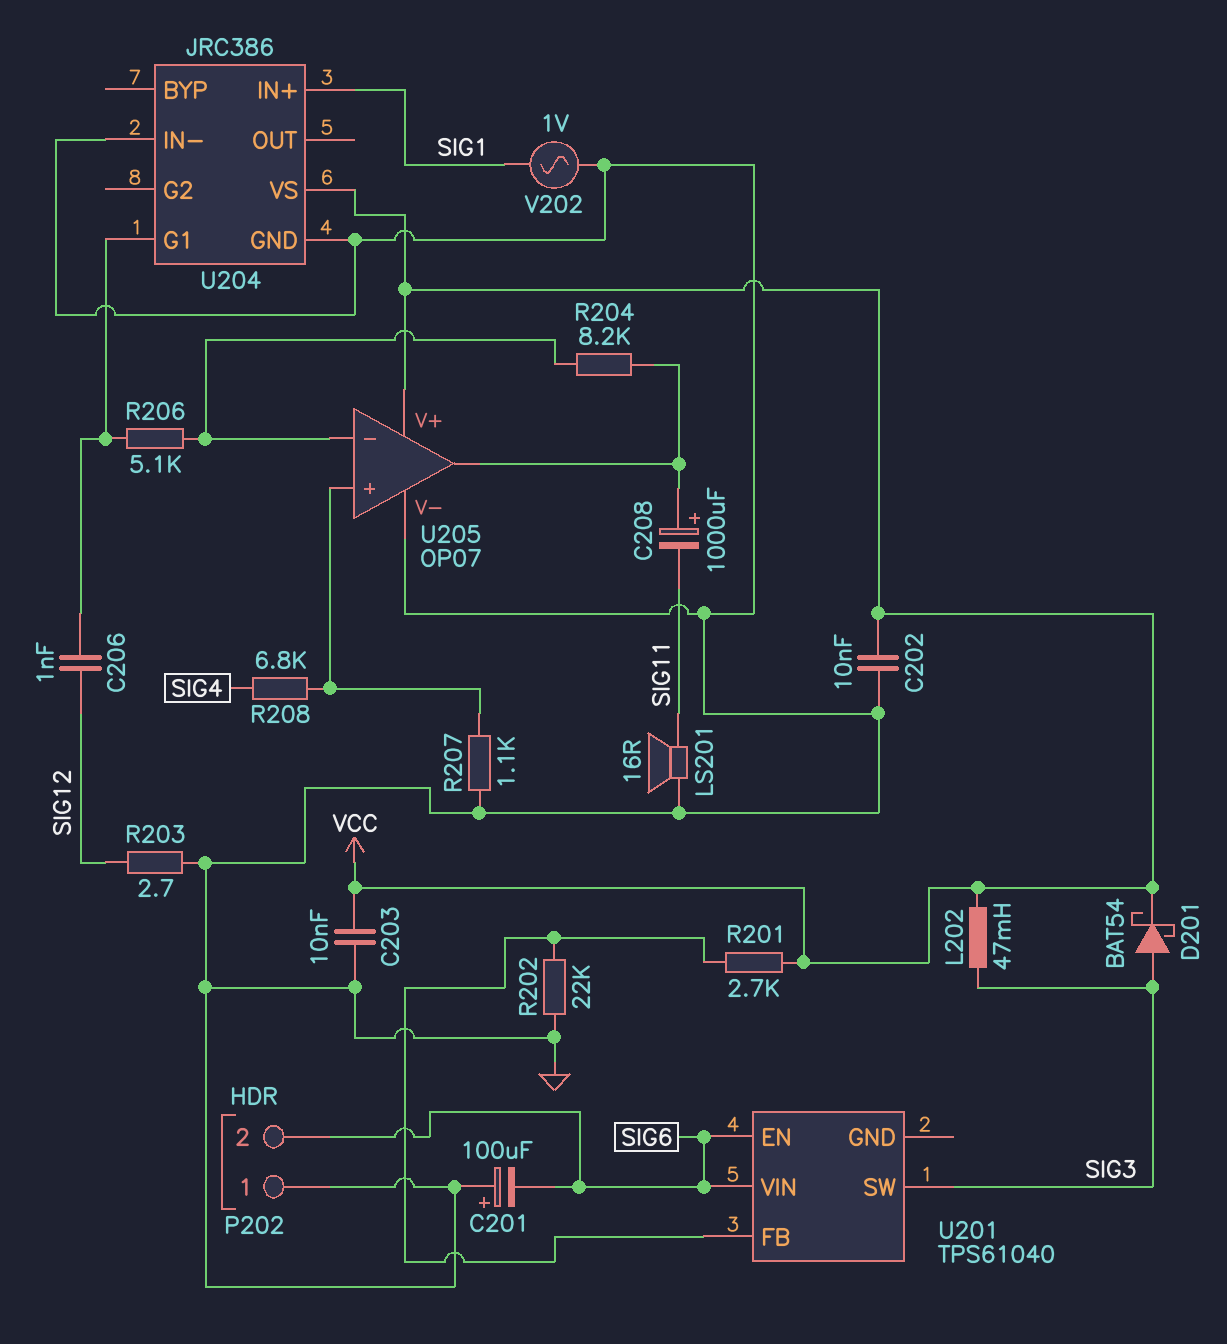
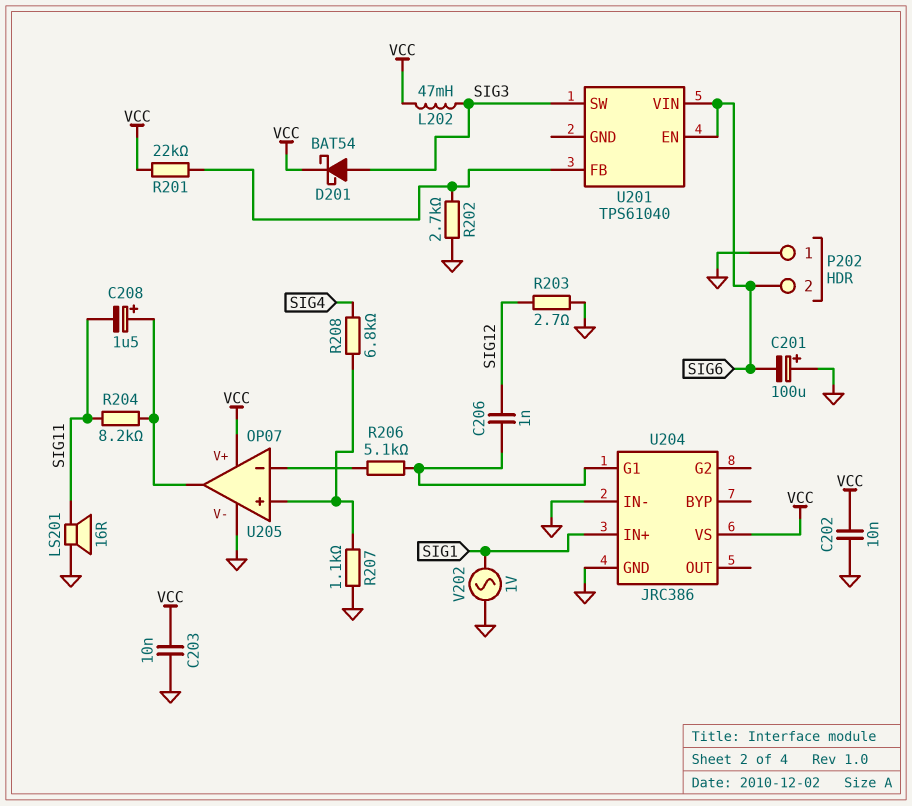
C208: 1000uF (plus U205/out, minus SIG11) -> 1.5uF (plus U205/out, minus SIG11)
R201: 2.7k (U201/FB, VCC) -> 22k (U201/FB, VCC)
R202: 22k (GND, U201/FB) -> 2.7k (GND, U201/FB)
R204: 8.2k (U205/in-, U205/out) -> 8.2k (SIG11, U205/out)

